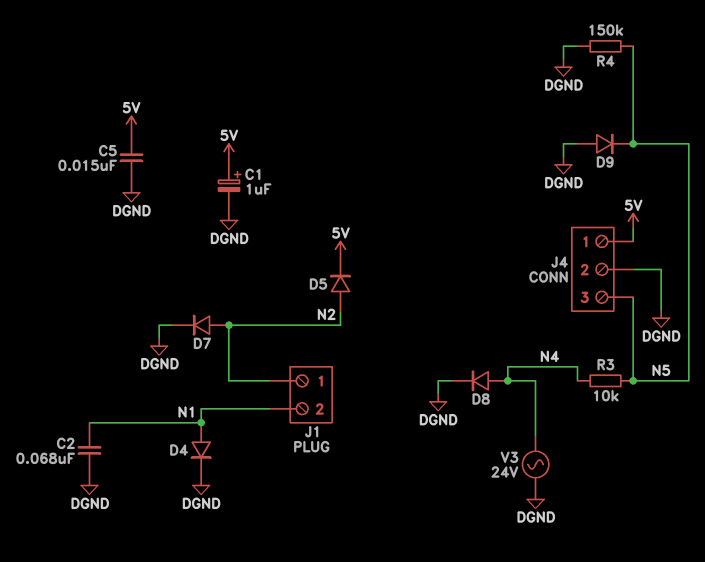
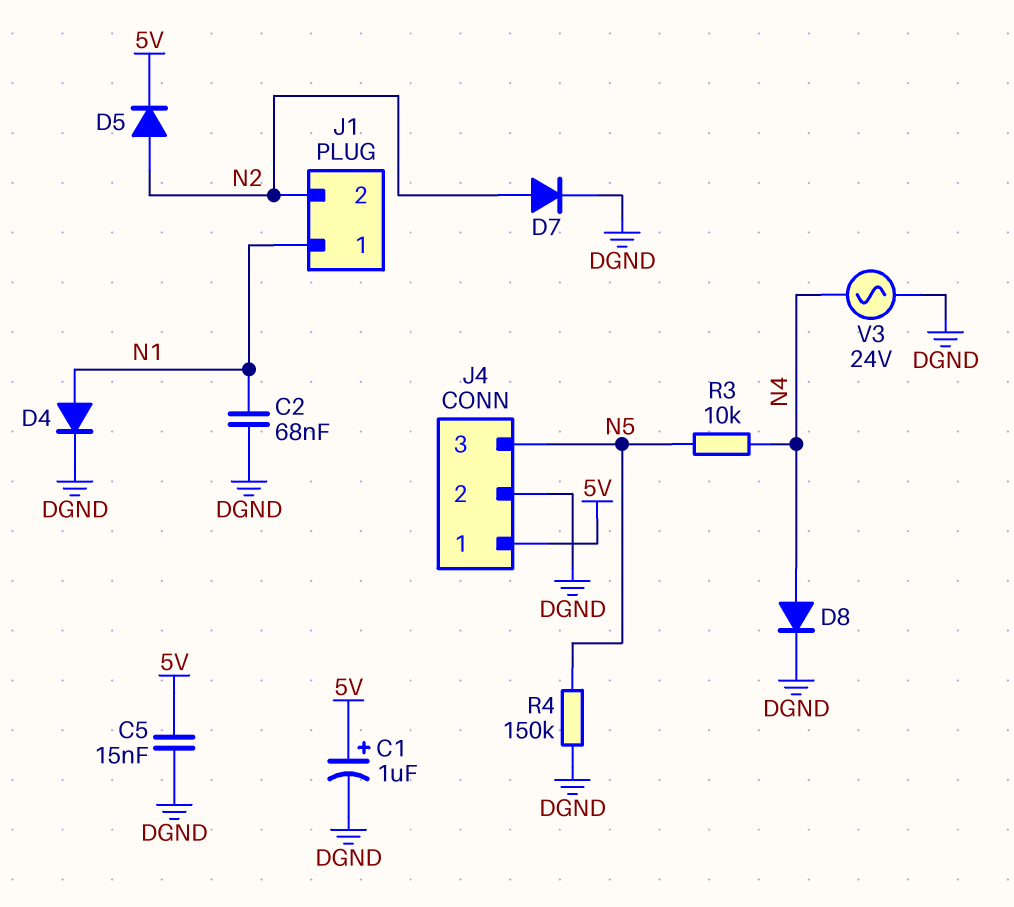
D9: diode (A DGND, K N5) -> none
J1 pin 1: N2 -> N1
J1 pin 2: N1 -> N2

